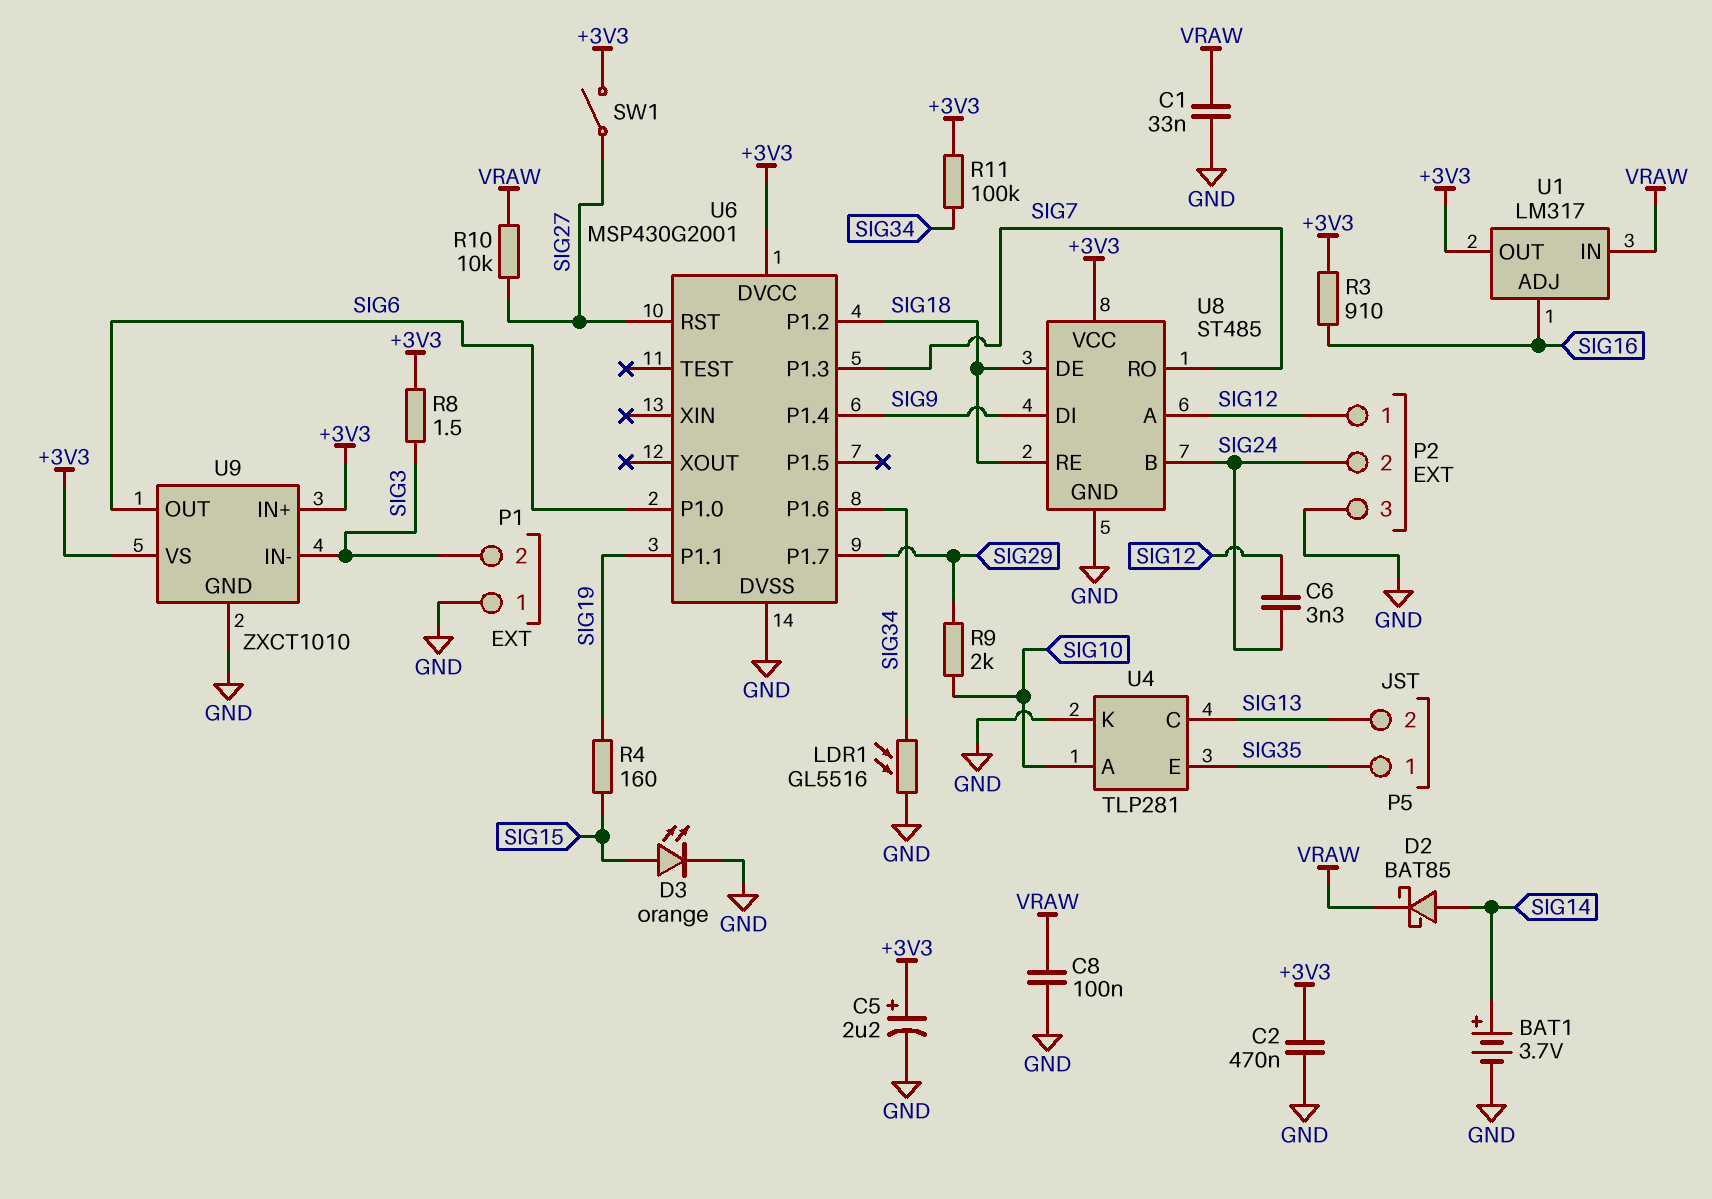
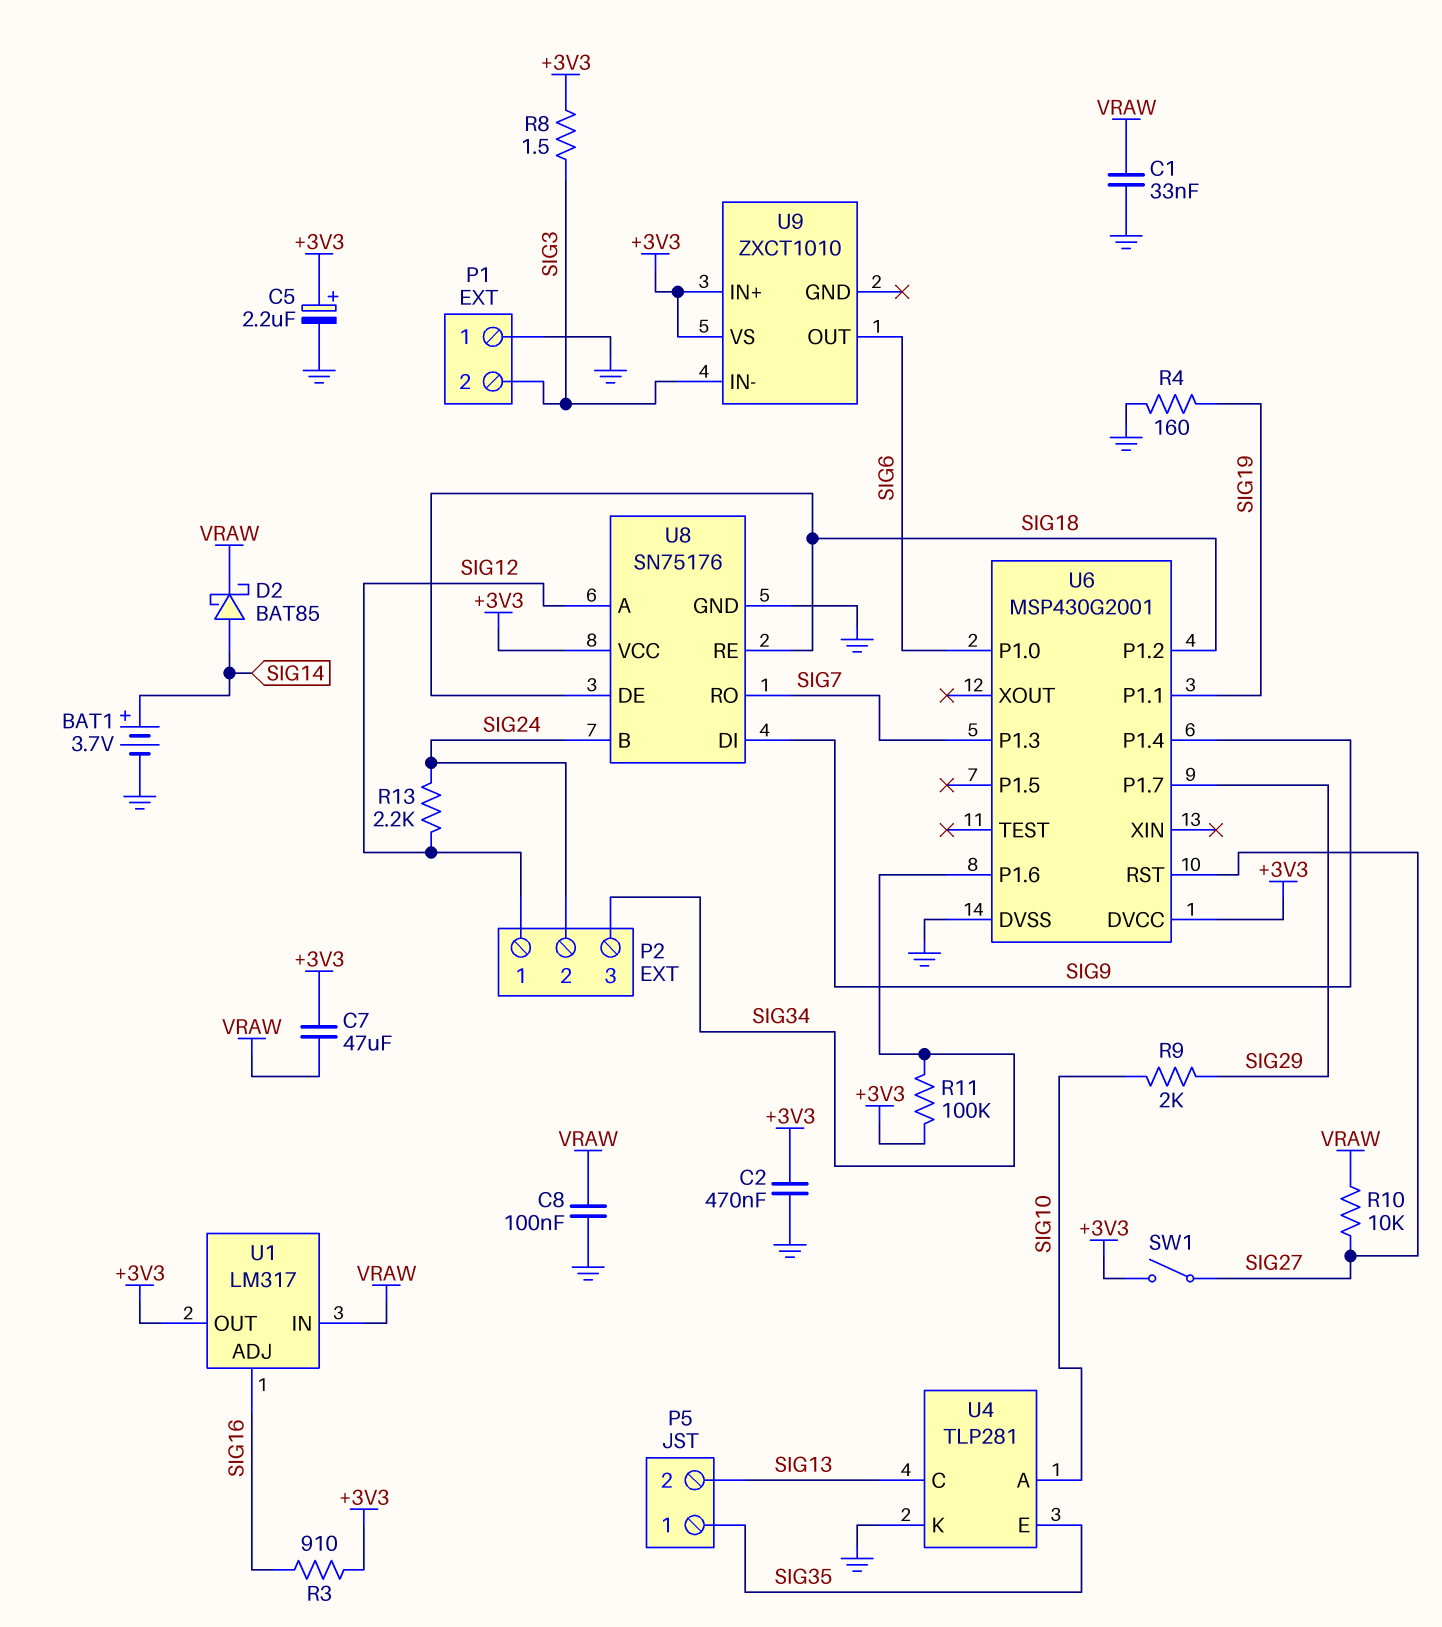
C6: 3.3nF (SIG12, SIG24) -> none
C7: none -> 47uF (+3V3, VRAW)
D3: LED orange (A SIG15, K GND) -> none
LDR1: GL5516 (GND, SIG34) -> none
P2 pin 3: GND -> SIG34
R4: 160 (SIG15, SIG19) -> 160 (GND, SIG19)
R13: none -> 2.2k (SIG12, SIG24)
U8: ST485 -> SN75176
U9 pin GND: GND -> none

